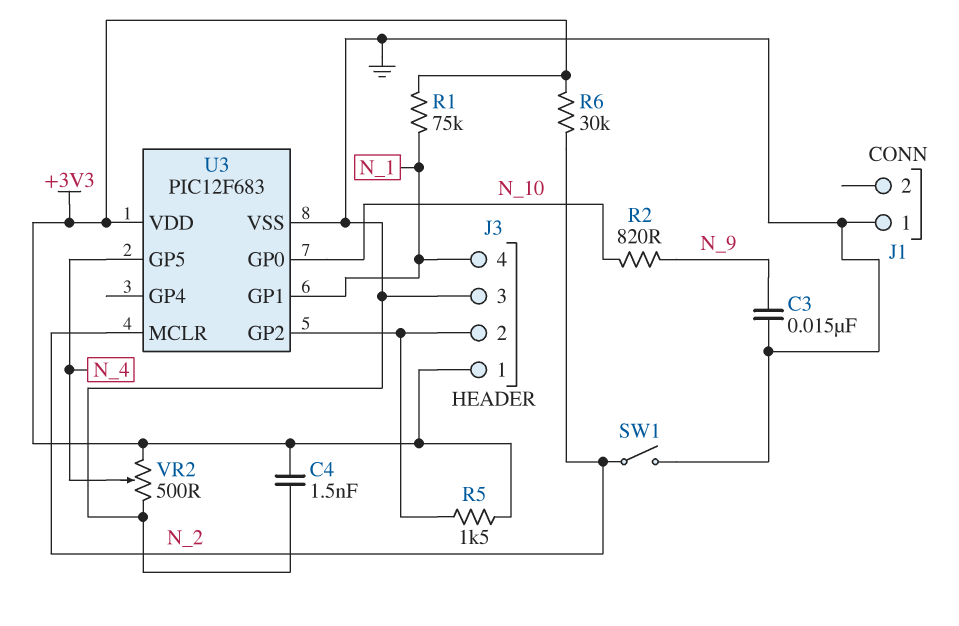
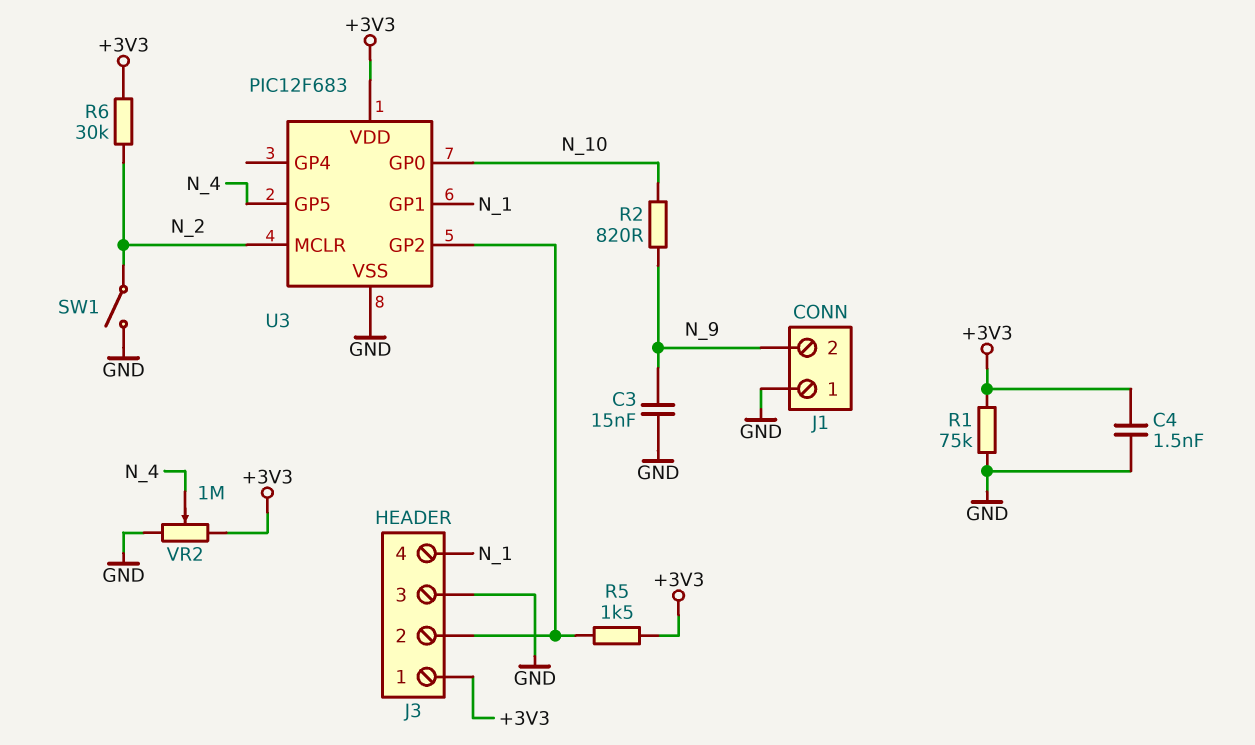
J1 pin 2: none -> N_9
R1: 75k (+3V3, N_1) -> 75k (+3V3, GND)
VR2: 500 (+3V3, GND, wiper N_4) -> 1M (+3V3, GND, wiper N_4)

